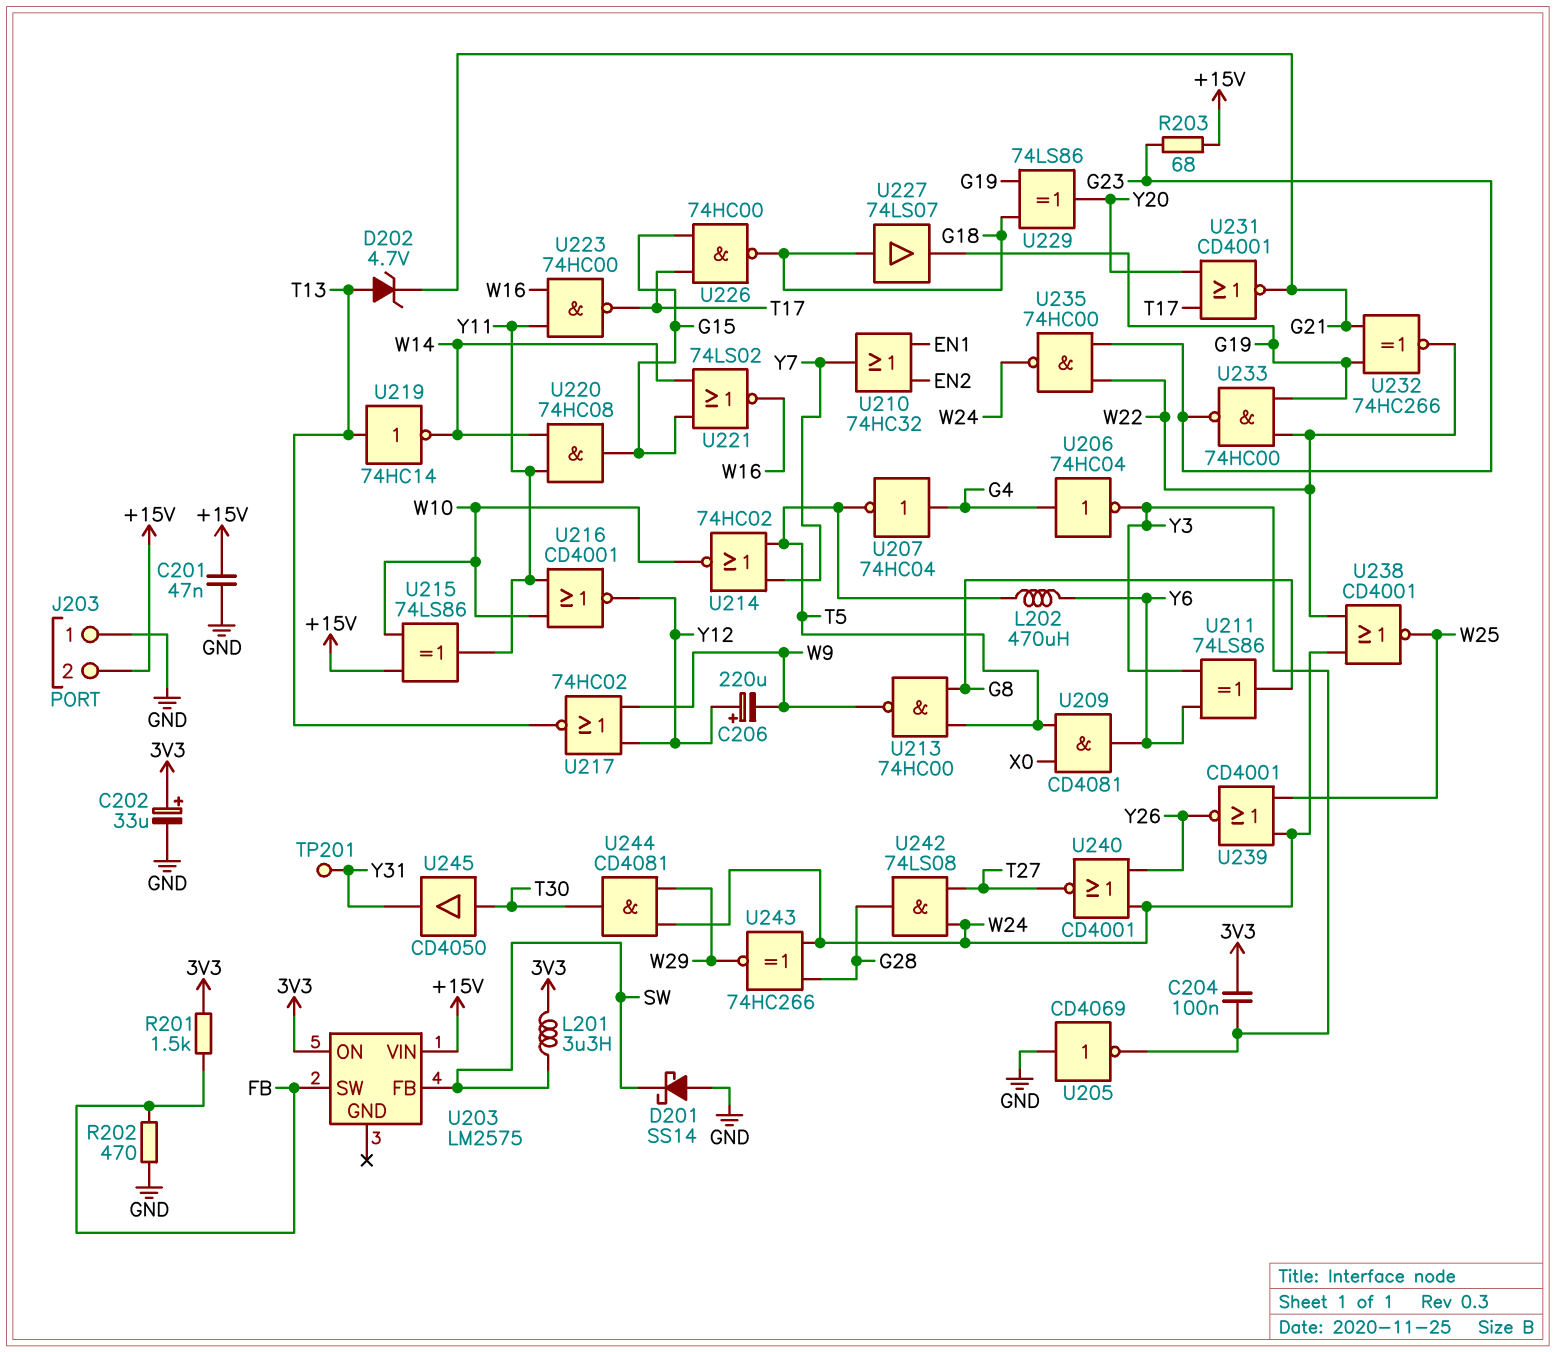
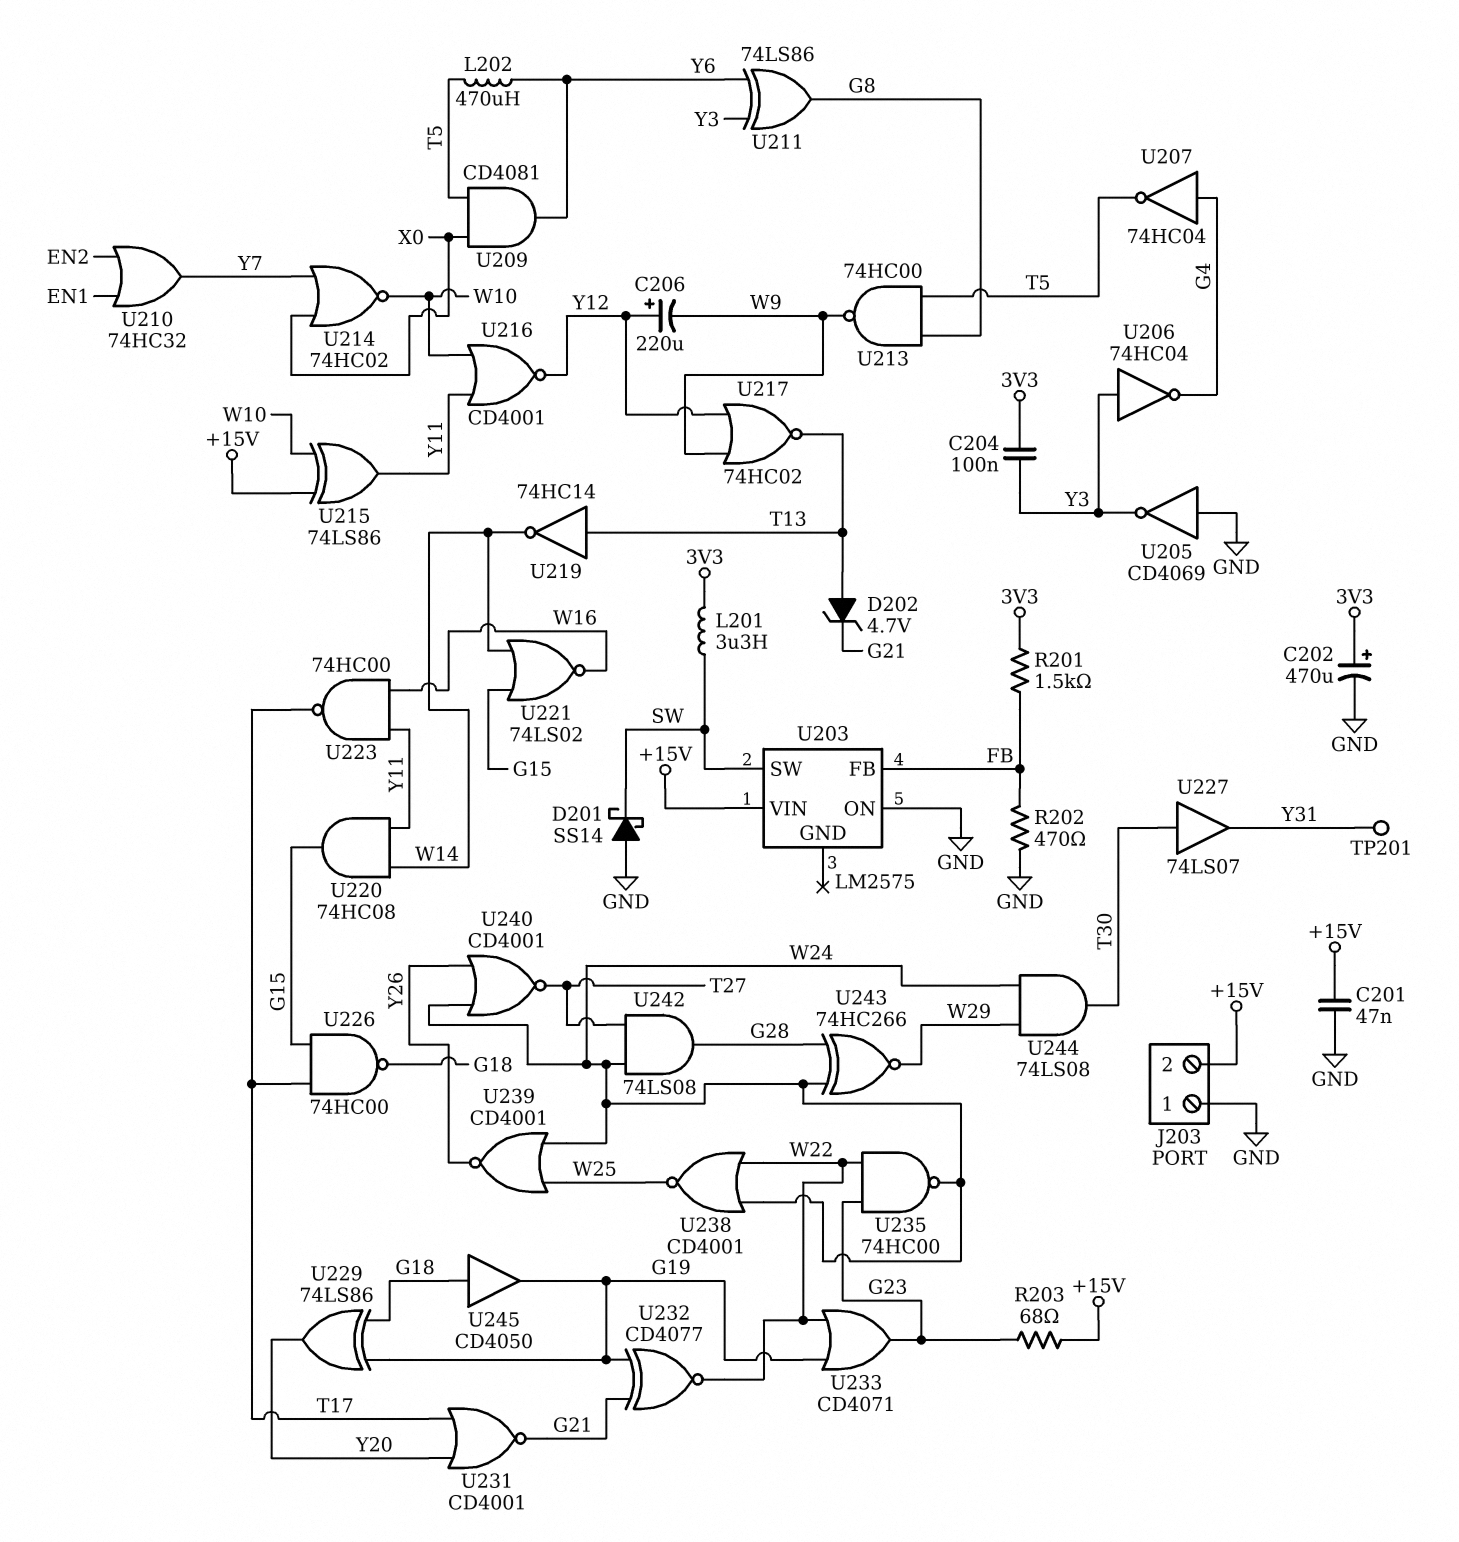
C202: 33uF (plus 3V3, minus GND) -> 470uF (plus 3V3, minus GND)
U203 pin FB: SW -> FB
U203 pin ON: 3V3 -> GND
U203 pin SW: FB -> SW
U206: NOT 74HC04 (in G4, out Y3) -> NOT 74HC04 (in Y3, out G4)
U214: NOR 74HC02 (in T5, in Y7, out W10) -> NOR 74HC02 (in X0, in Y7, out W10)
U227: buffer 74LS07 (in G18, out G19) -> buffer 74LS07 (in T30, out Y31)
U232: XNOR 74HC266 (in G19, in G21, out W22) -> XNOR CD4077 (in G19, in G21, out W22)
U233: NAND 74HC00 (in G19, in W22, out G23) -> OR CD4071 (in G19, in W22, out G23)
U244: AND CD4081 (in W24, in W29, out T30) -> AND 74LS08 (in W24, in W29, out T30)
U245: buffer CD4050 (in T30, out Y31) -> buffer CD4050 (in G18, out G19)

